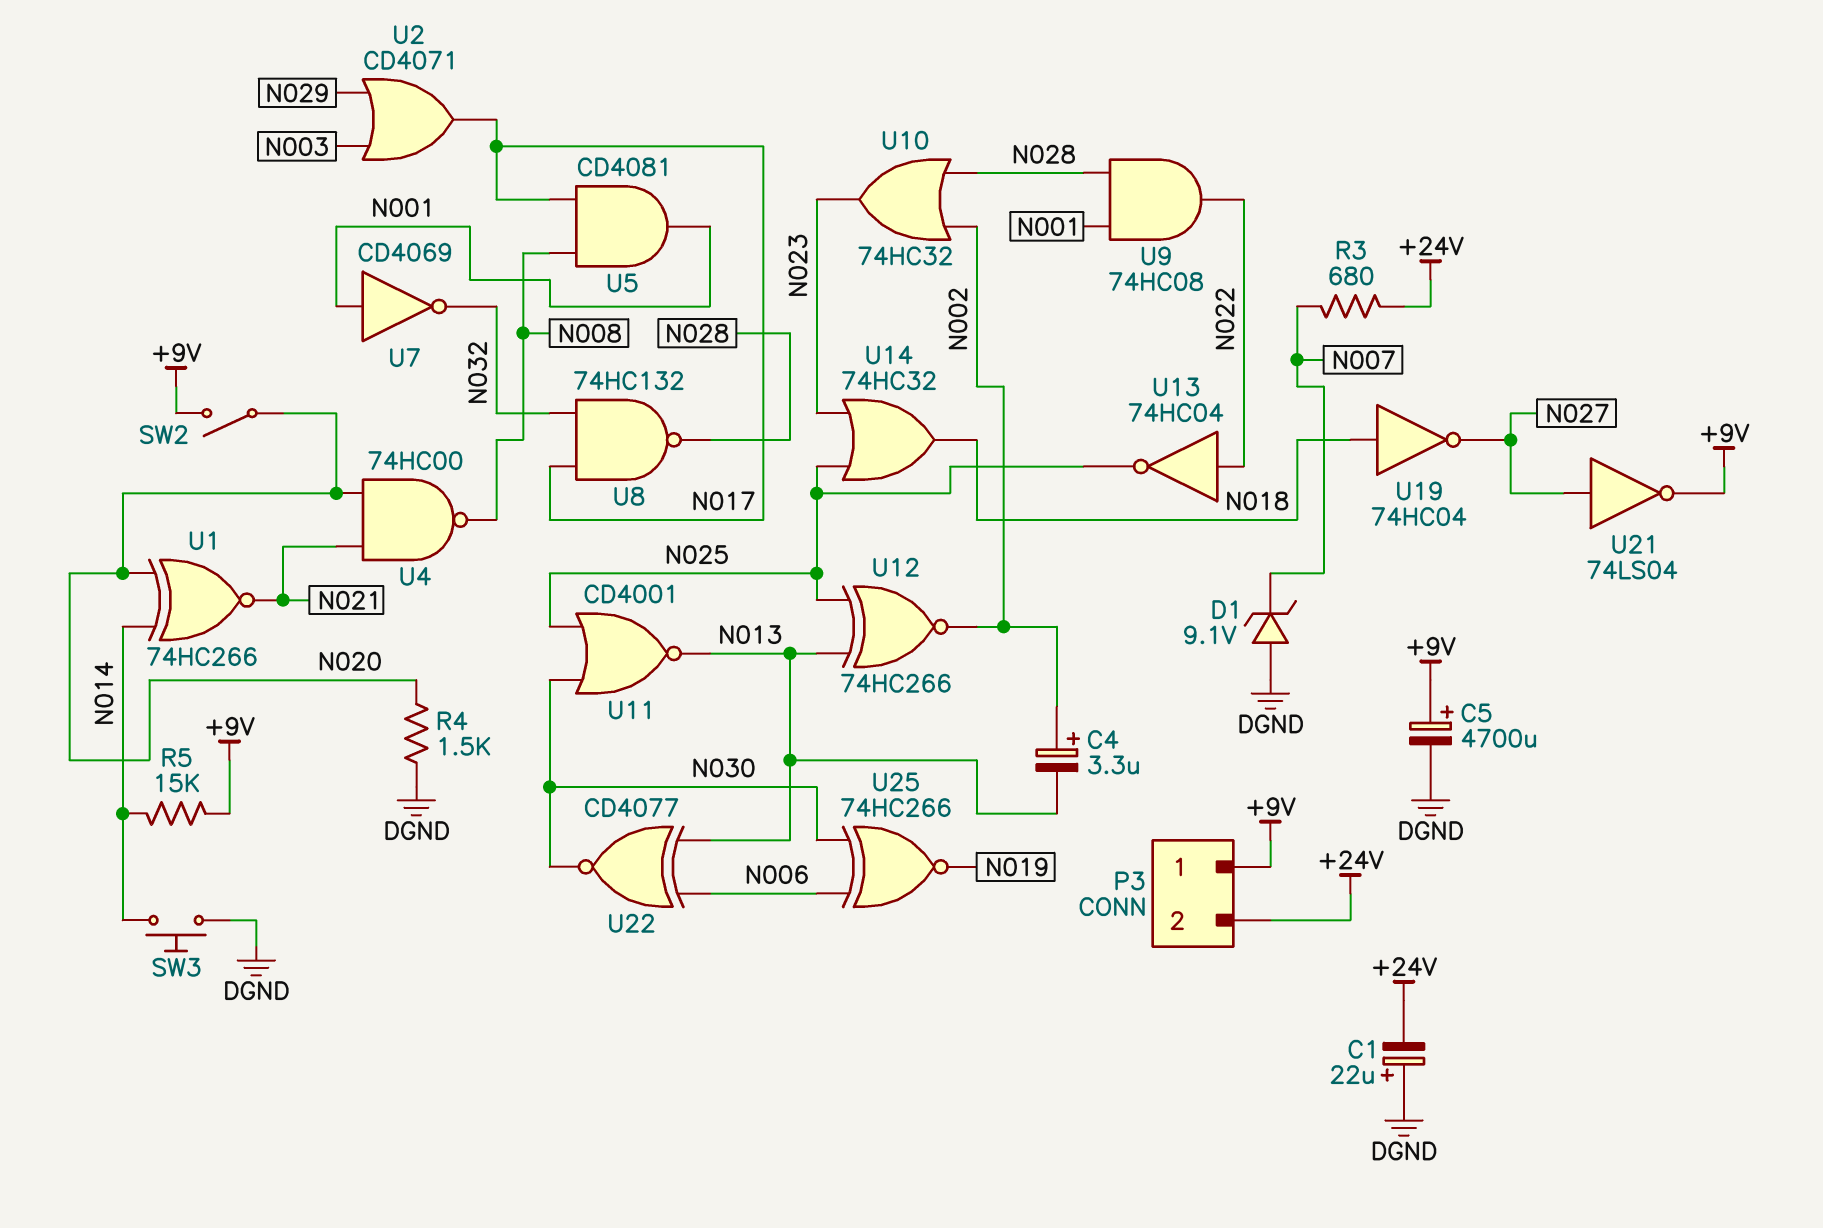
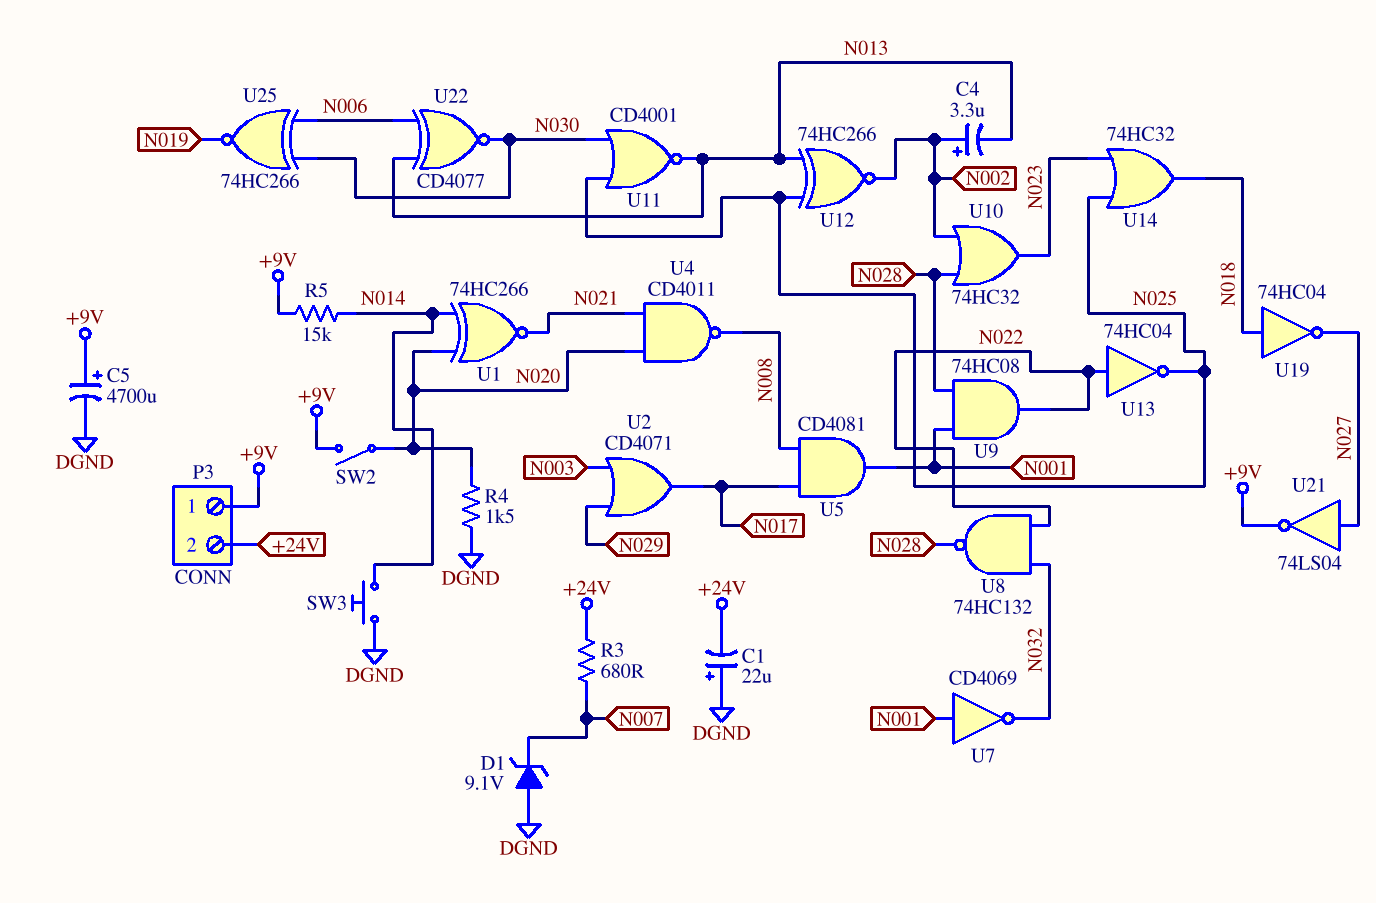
U4: NAND 74HC00 (in N020, in N021, out N008) -> NAND CD4011 (in N020, in N021, out N008)
U8: NAND 74HC132 (in N017, in N032, out N028) -> NAND 74HC132 (in N022, in N032, out N028)

